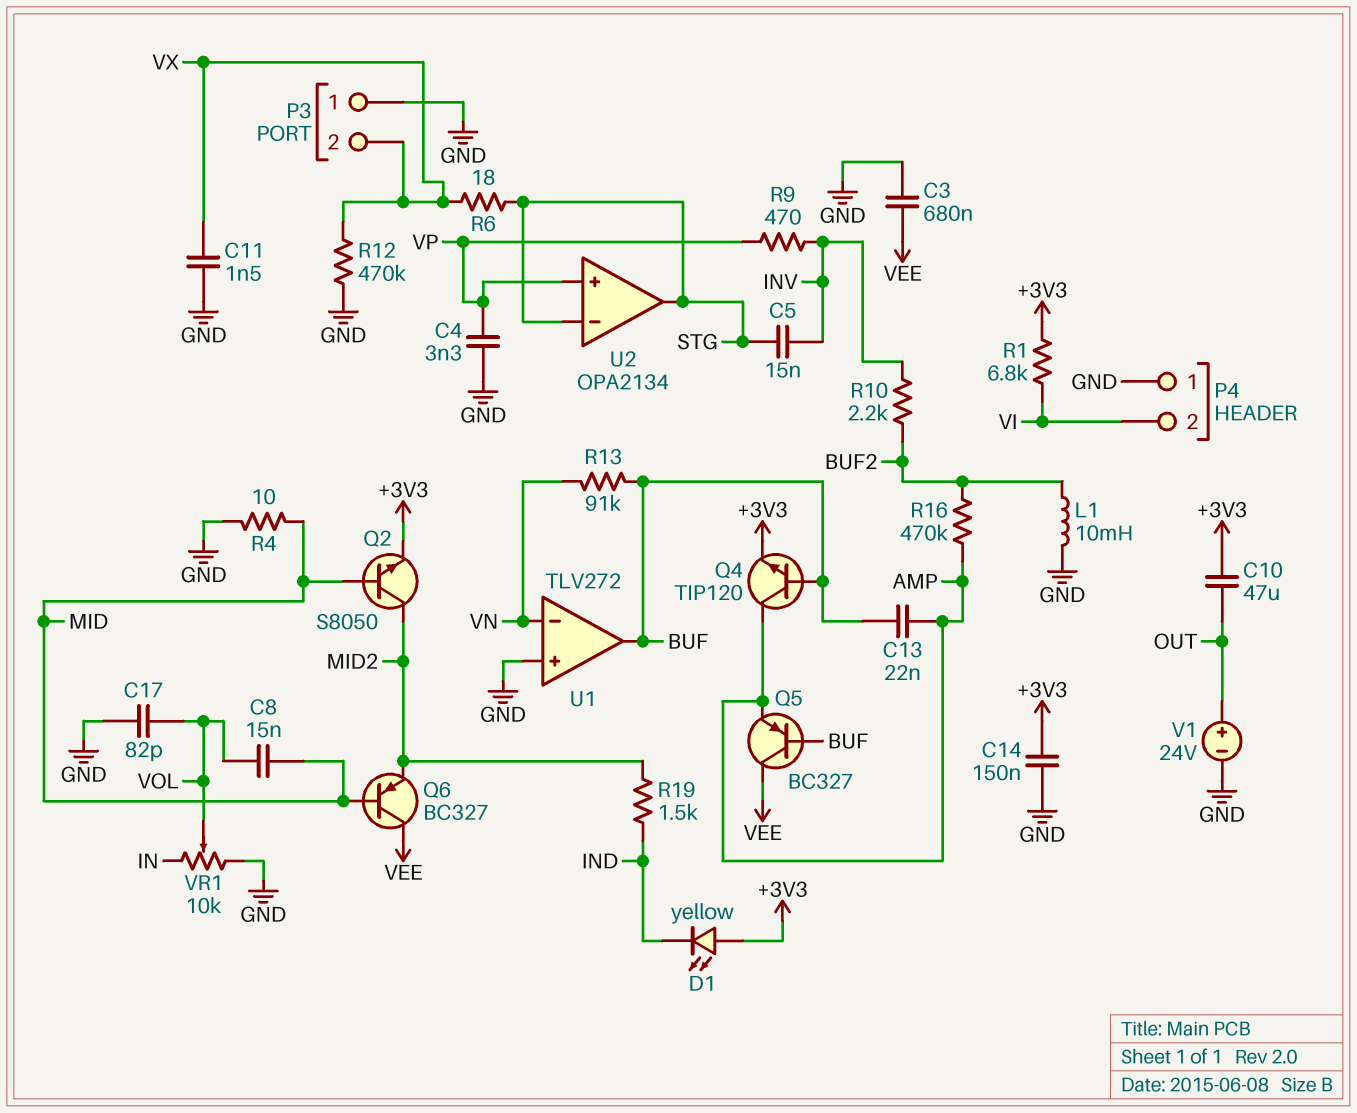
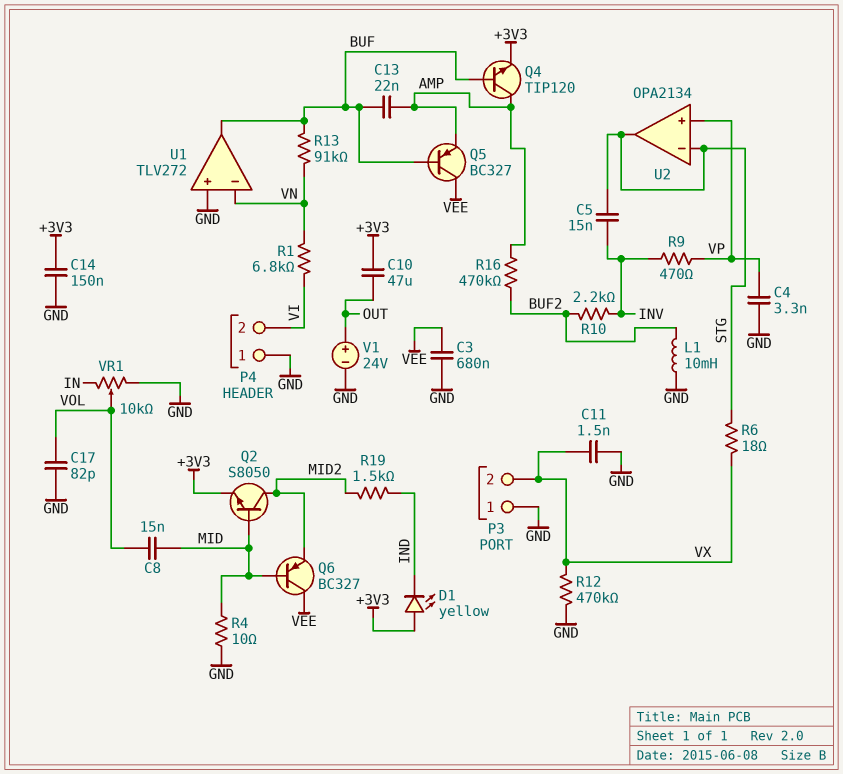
R1: 6.8k (+3V3, VI) -> 6.8k (VI, VN)

